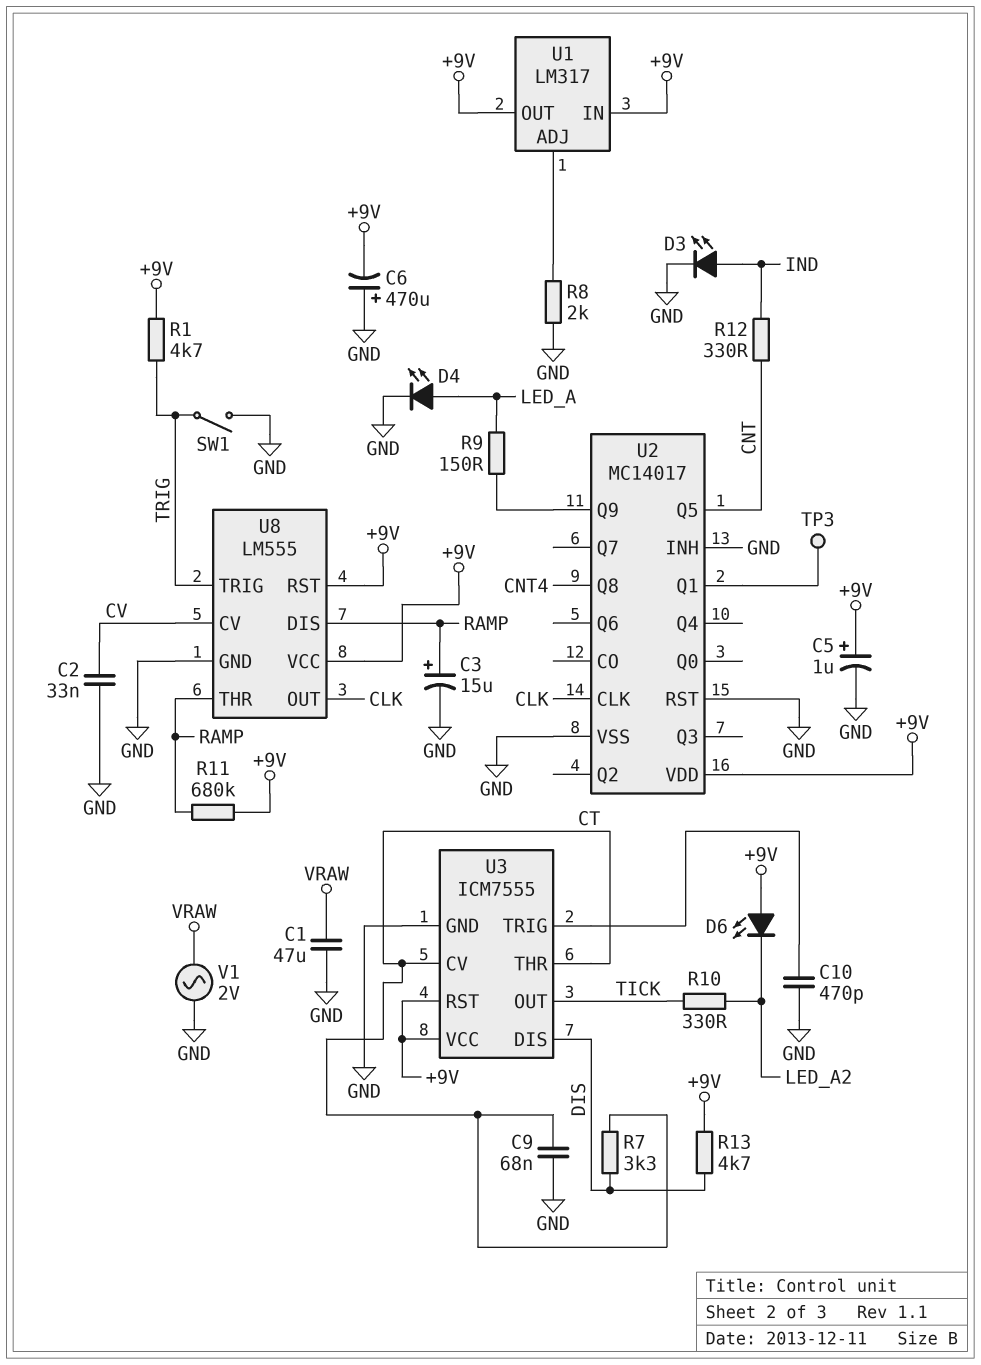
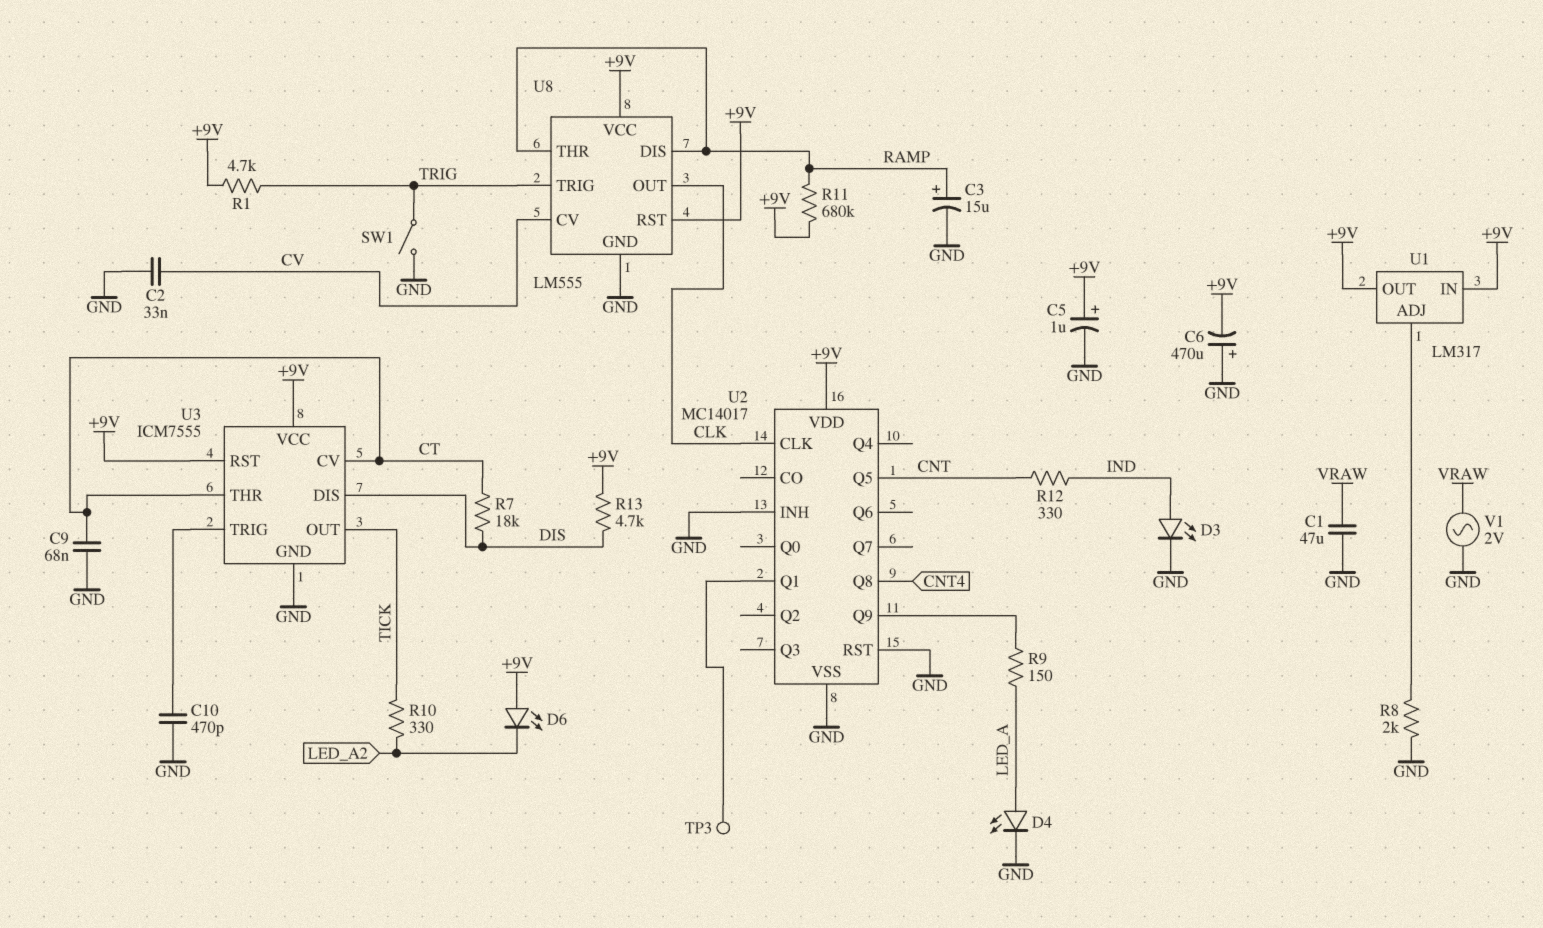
R7: 3.3k (CT, DIS) -> 18k (CT, DIS)

